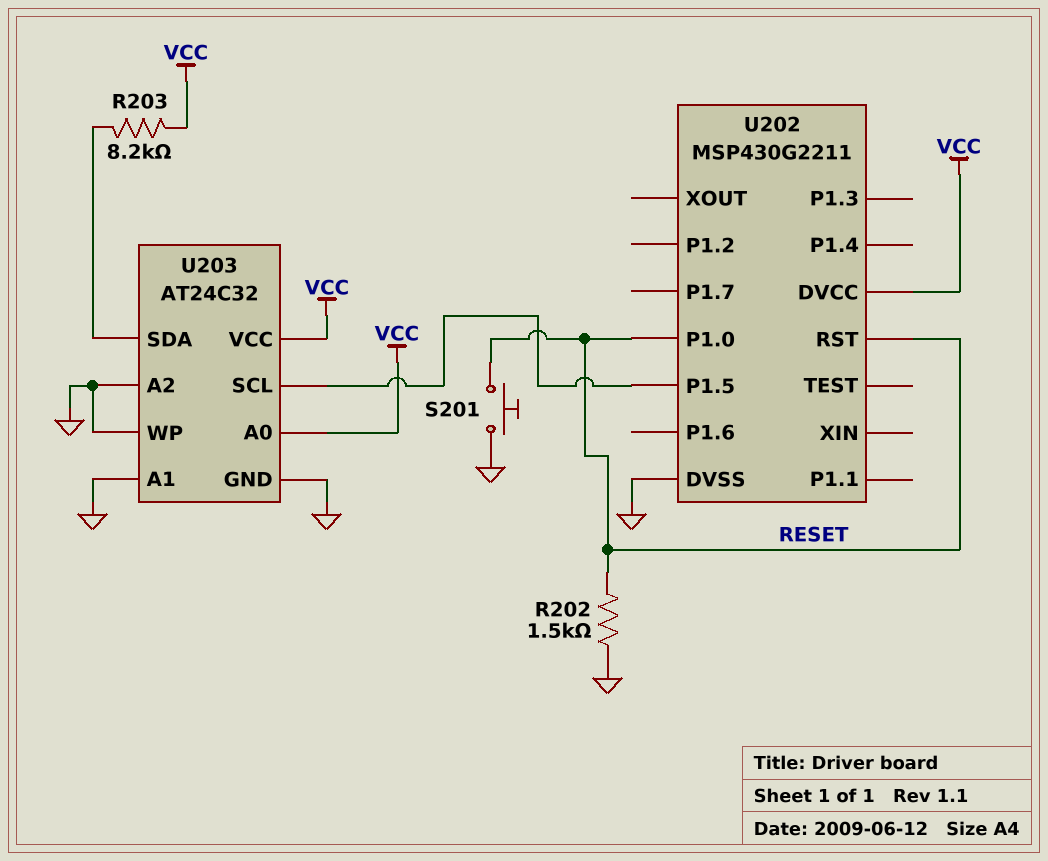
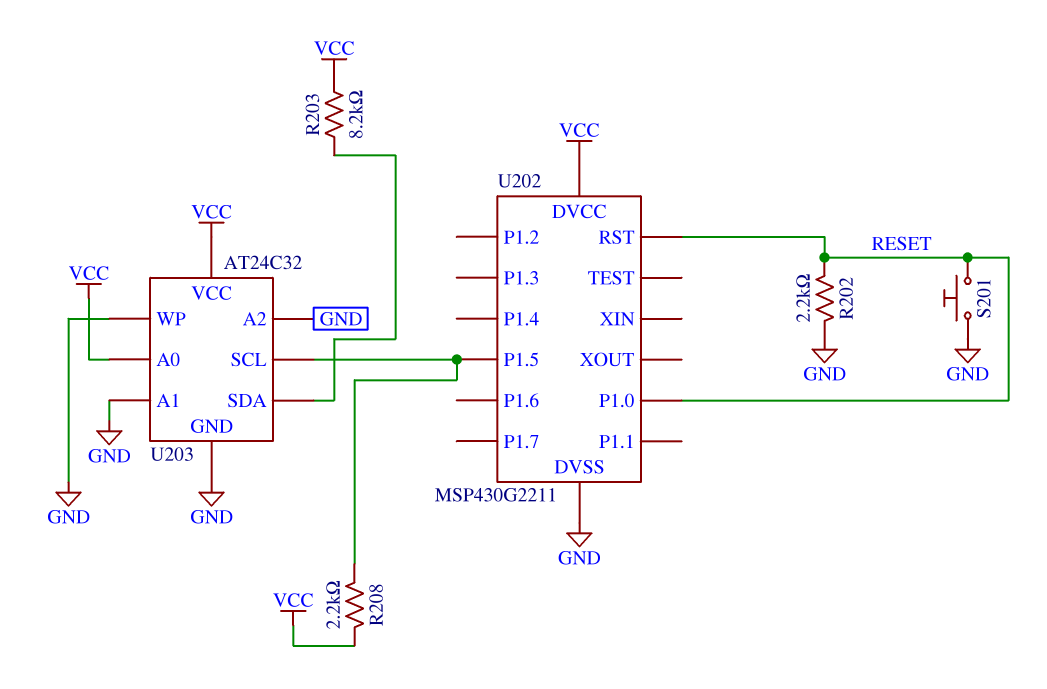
R202: 1.5k (GND, RESET) -> 2.2k (GND, RESET)
R208: none -> 2.2k (U202/P1.5, VCC)

